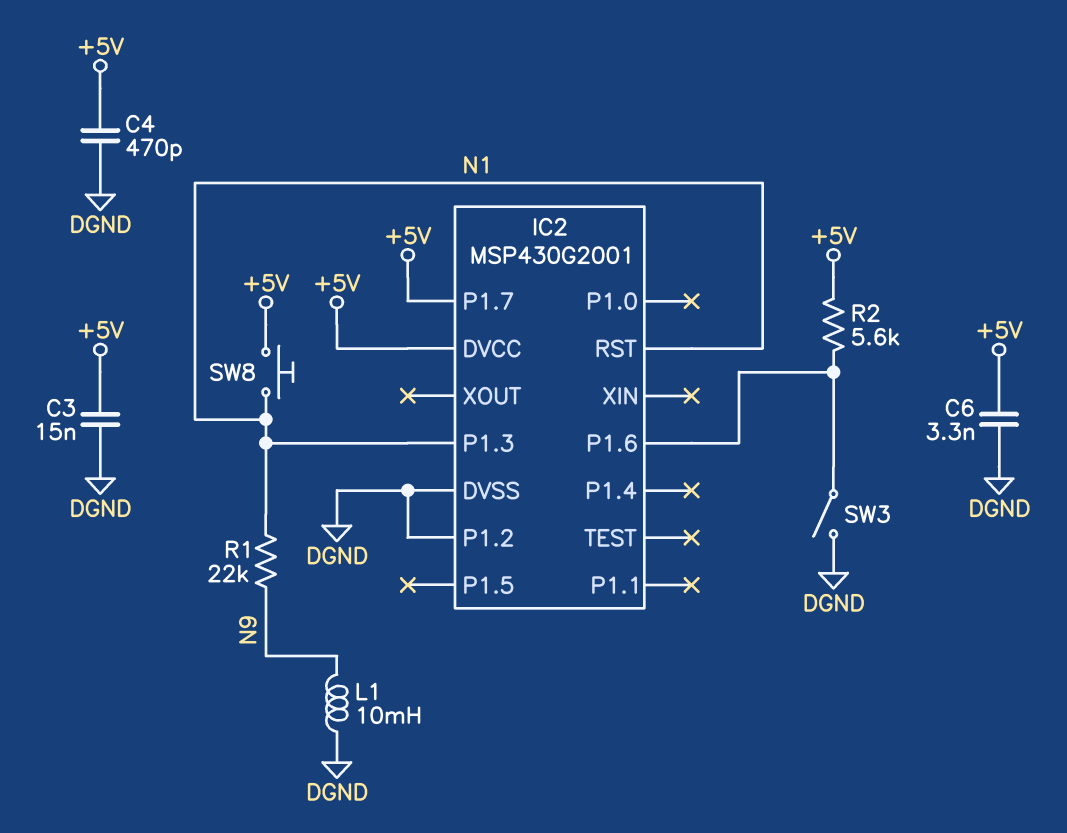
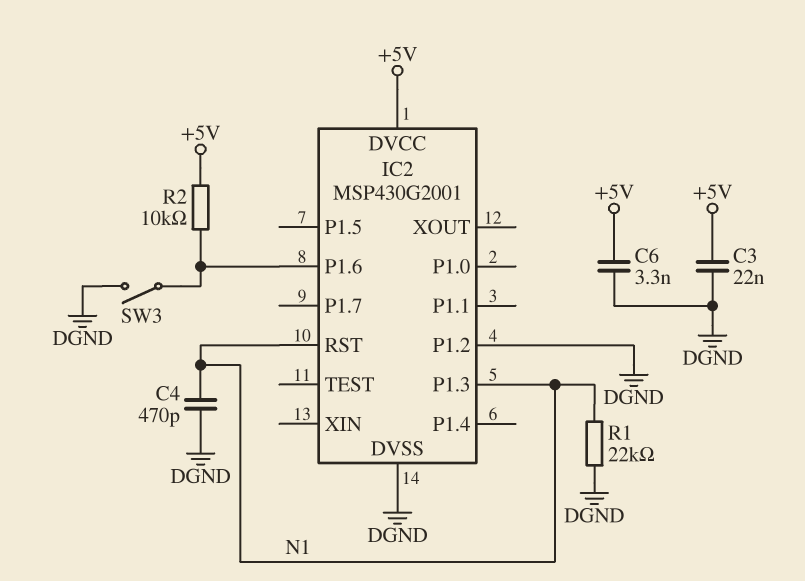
C3: 15nF (+5V, DGND) -> 22nF (+5V, DGND)
C4: 470pF (+5V, DGND) -> 470pF (DGND, N1)
IC2 pin P1.7: +5V -> none
L1: 10mH (DGND, N9) -> none
R1: 22k (N1, N9) -> 22k (DGND, N1)
R2: 5.6k (+5V, IC2/P1.6) -> 10k (+5V, IC2/P1.6)
SW8: button (+5V, N1) -> none

